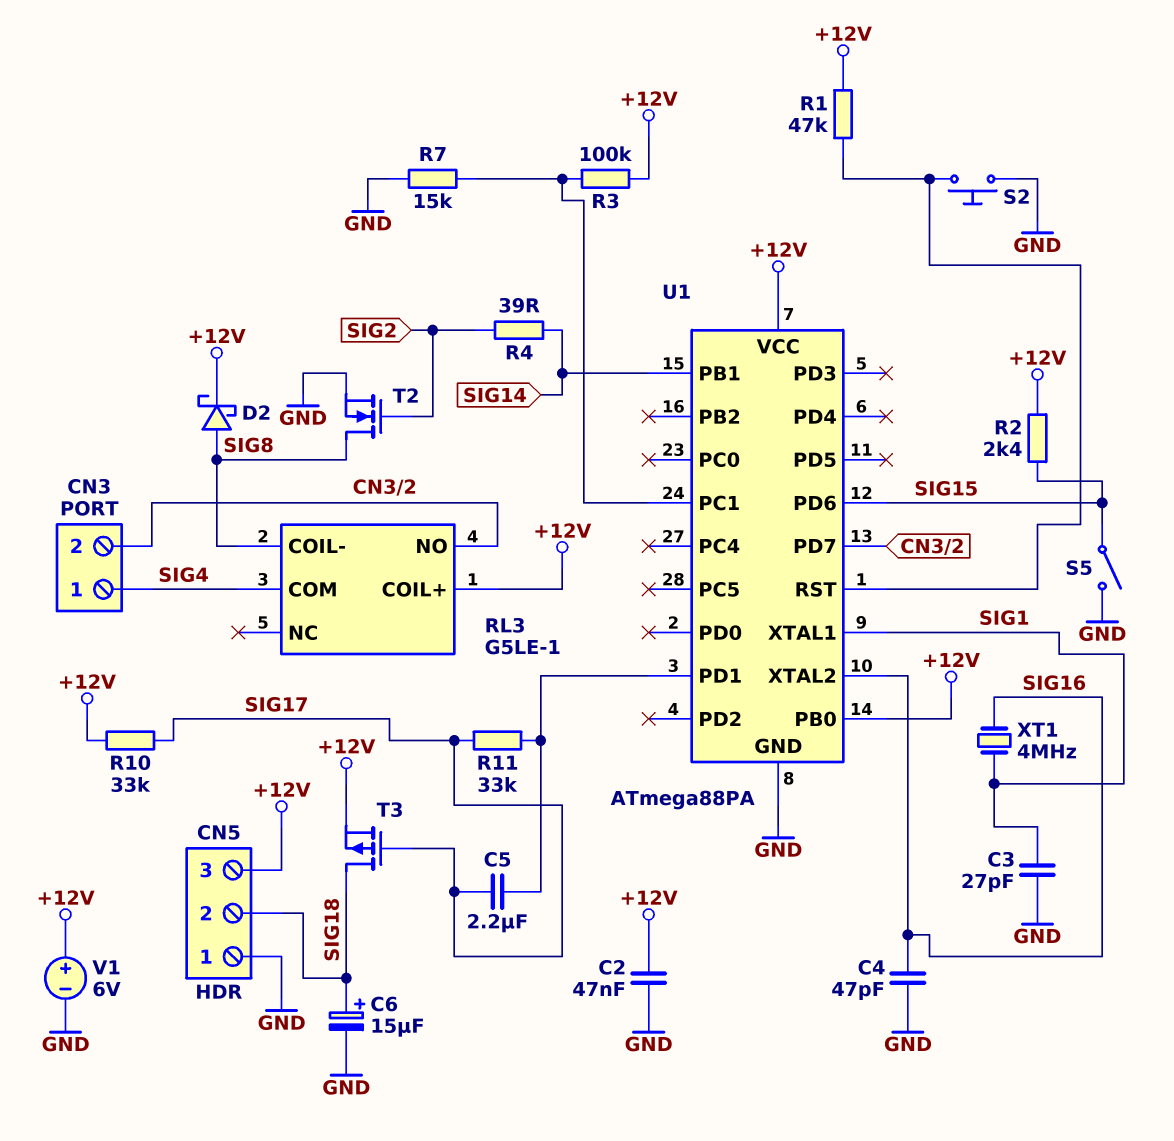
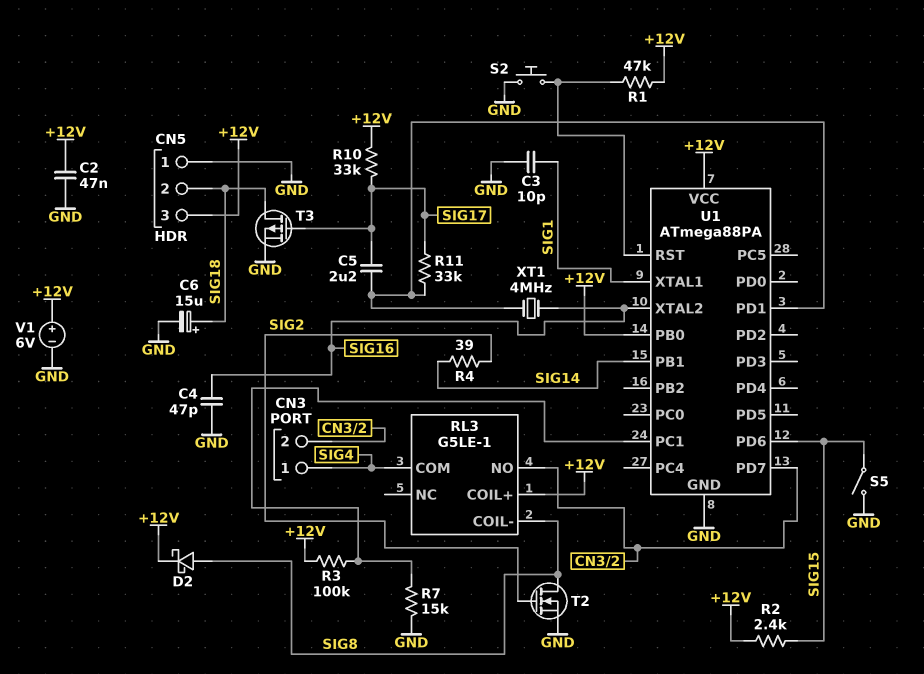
C3: 27pF (GND, SIG1) -> 10pF (GND, SIG1)
T3: PMOS (G SIG17, D SIG18, S +12V) -> PMOS (G SIG17, D SIG18, S GND)
XT1: 4MHz (SIG1, SIG16) -> 4MHz (SIG16, U1/PD1)

